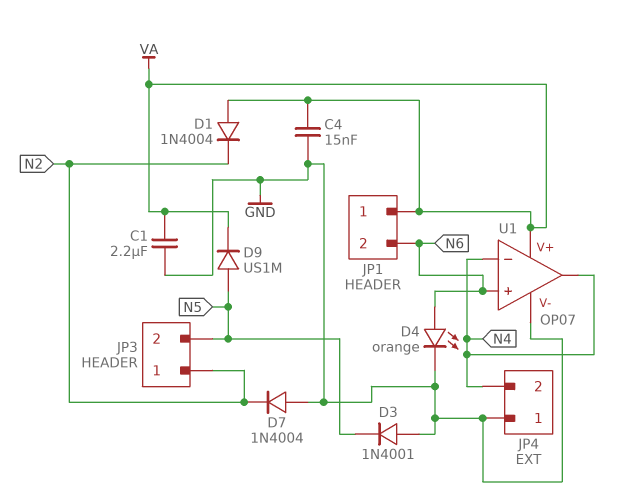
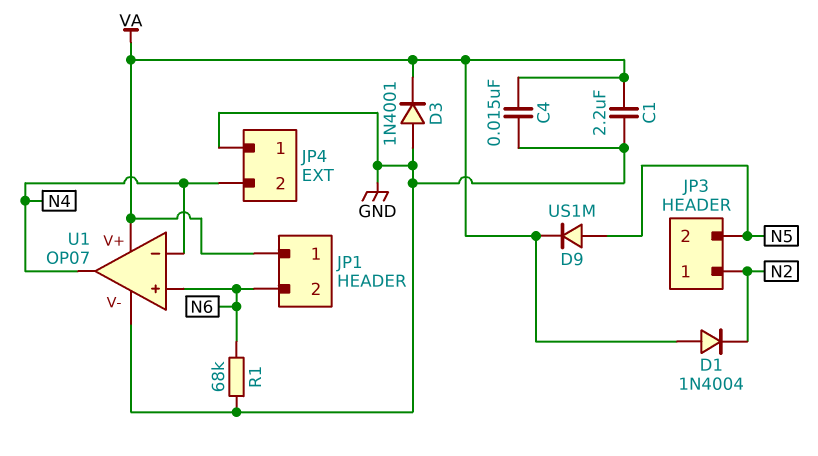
D3: diode 1N4001 (A GND, K N5) -> diode 1N4001 (A GND, K VA)
D4: LED orange (A N6, K GND) -> none
D7: diode 1N4004 (A GND, K N2) -> none
R1: none -> 68k (GND, N6)

